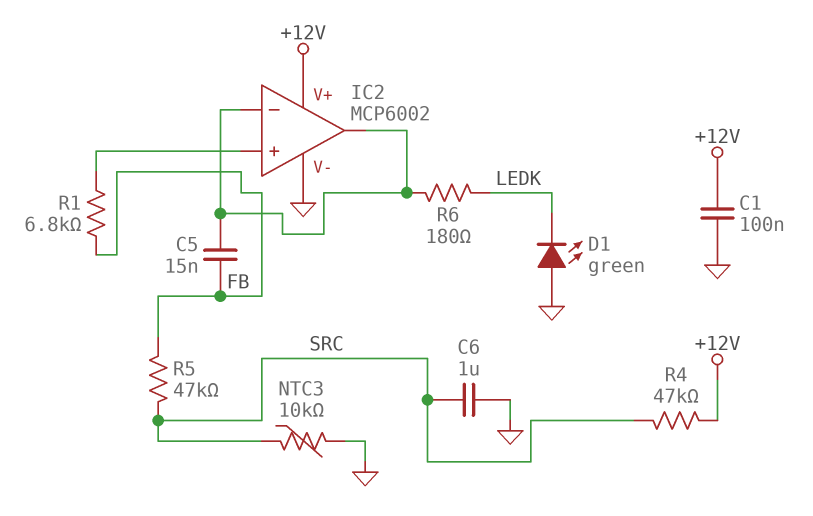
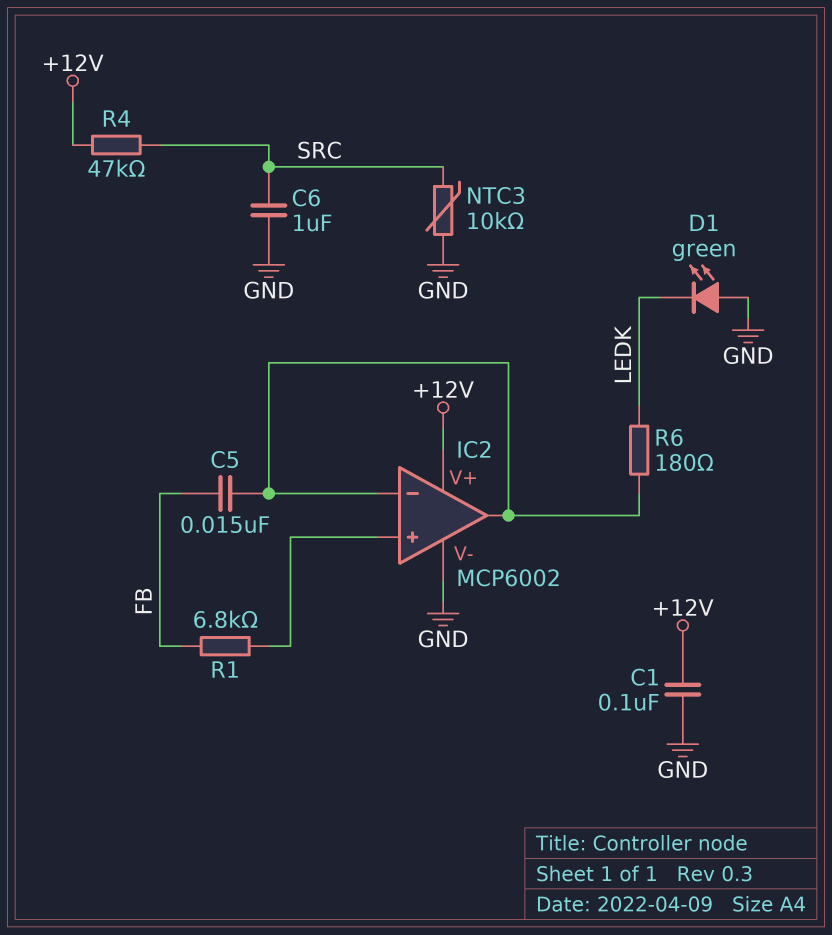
R5: 47k (FB, SRC) -> none

